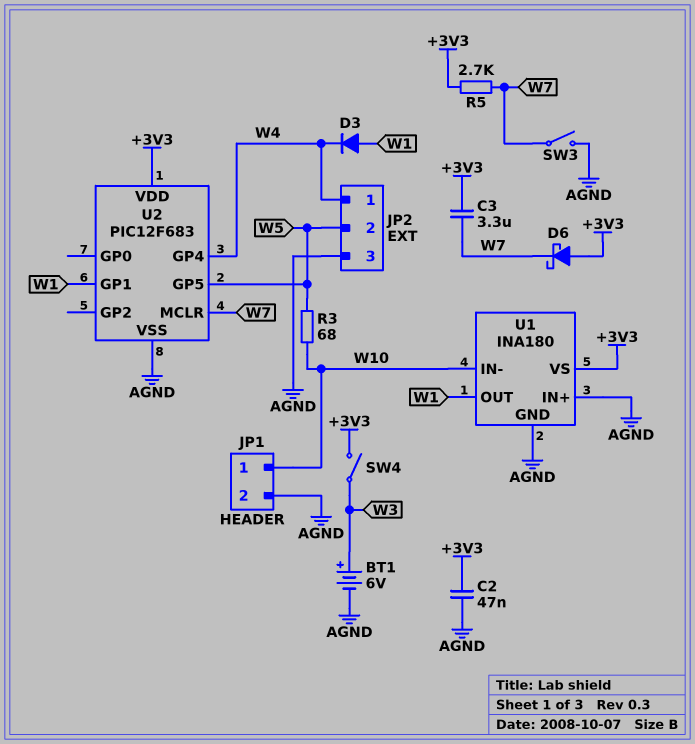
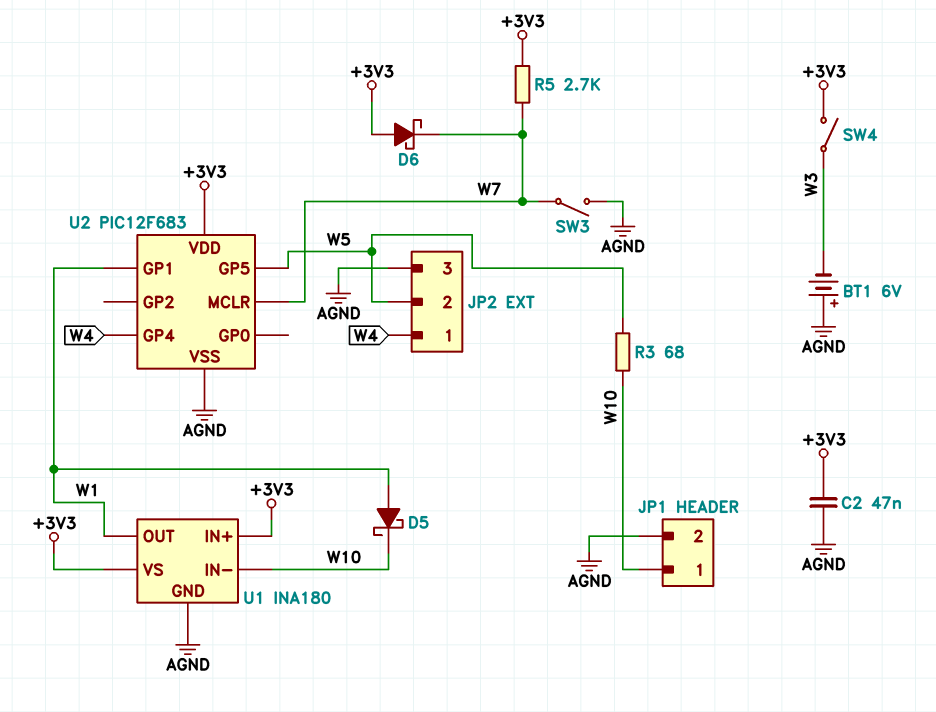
BT1: 6V (plus W3, minus AGND) -> 6V (plus AGND, minus W3)
C3: 3.3uF (+3V3, W7) -> none
D3: diode (A W1, K W4) -> none
D5: none -> schottky (A W1, K W10)
U1 pin IN+: AGND -> +3V3

